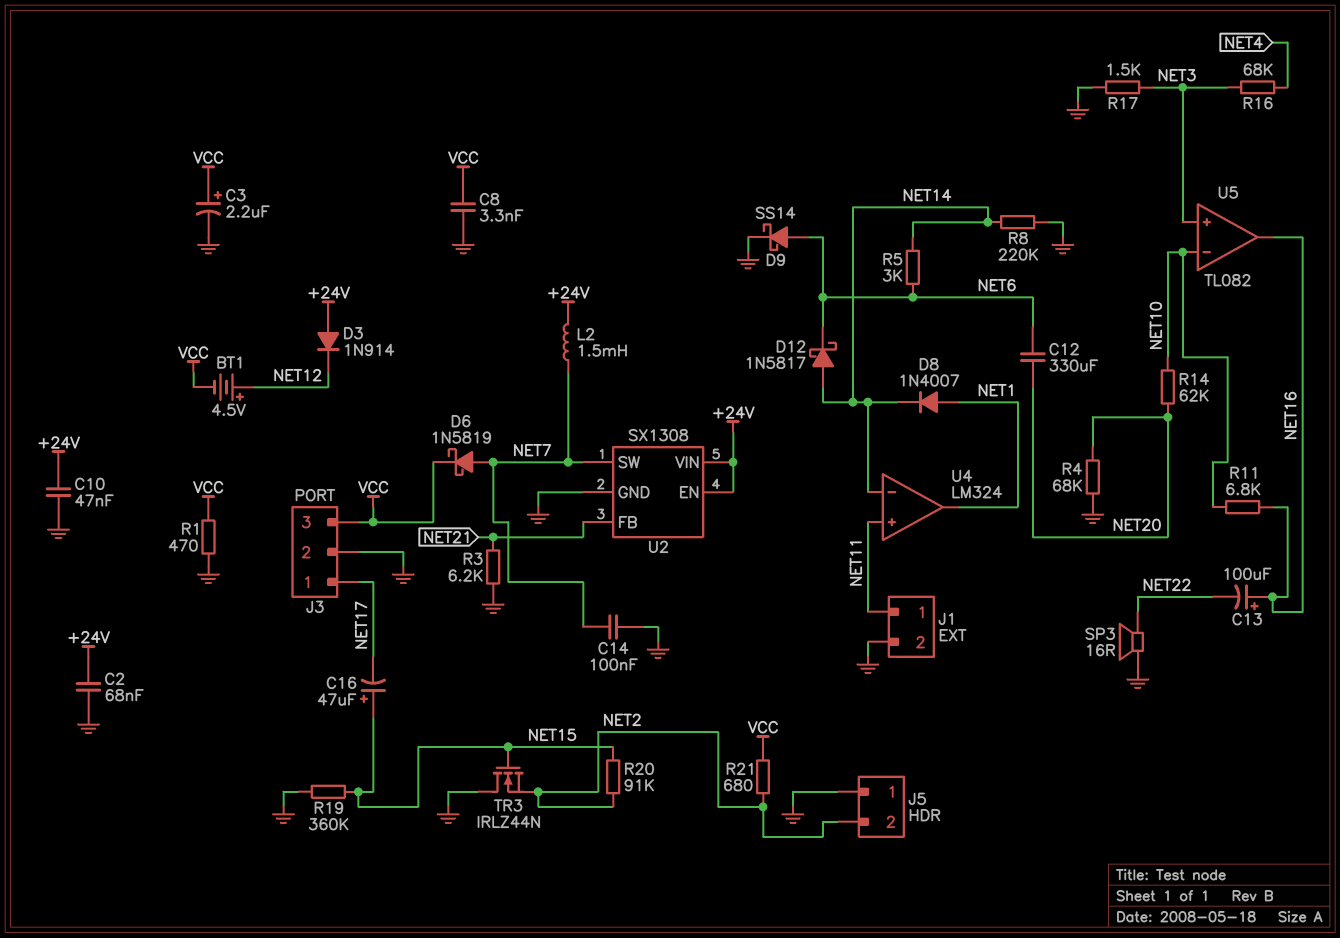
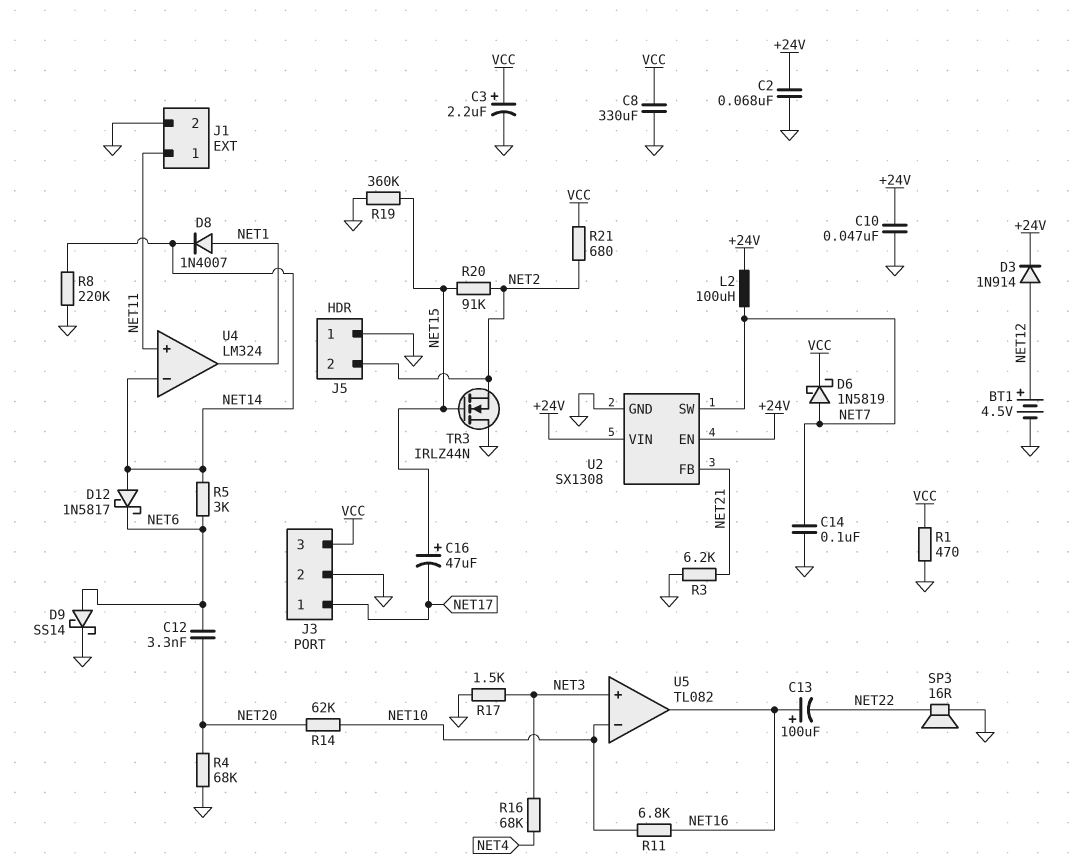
BT1: 4.5V (plus NET12, minus VCC) -> 4.5V (plus NET12, minus GND)
C8: 3.3nF (GND, VCC) -> 330uF (GND, VCC)
C12: 330uF (NET6, NET20) -> 3.3nF (NET6, NET20)
D3: diode 1N914 (A +24V, K NET12) -> diode 1N914 (A NET12, K +24V)
L2: 1.5mH (+24V, NET7) -> 100uH (+24V, NET7)

